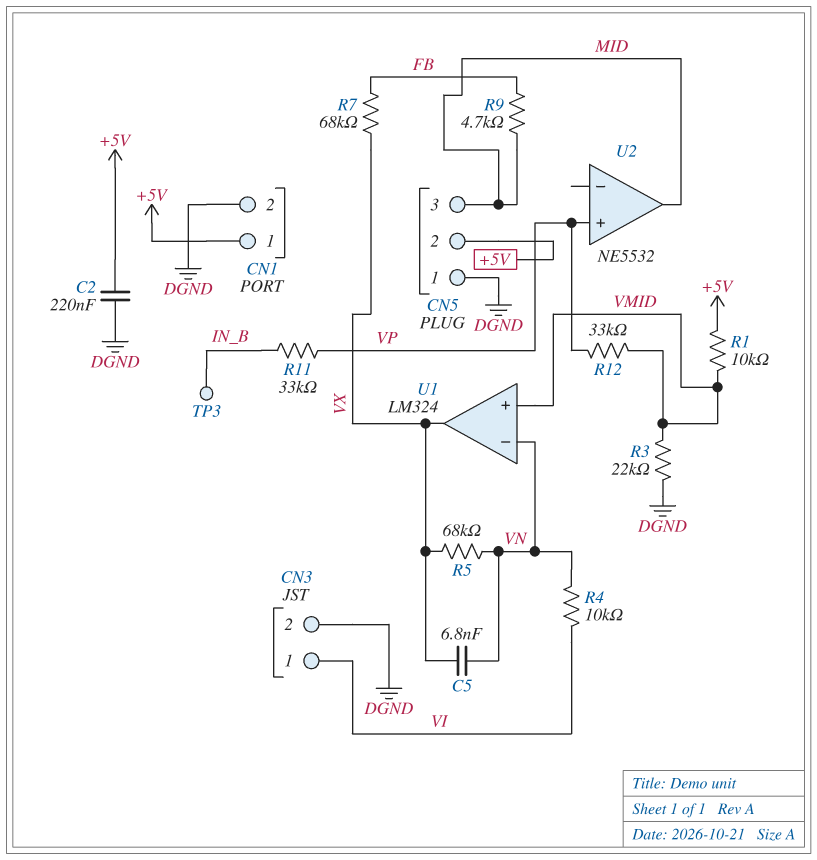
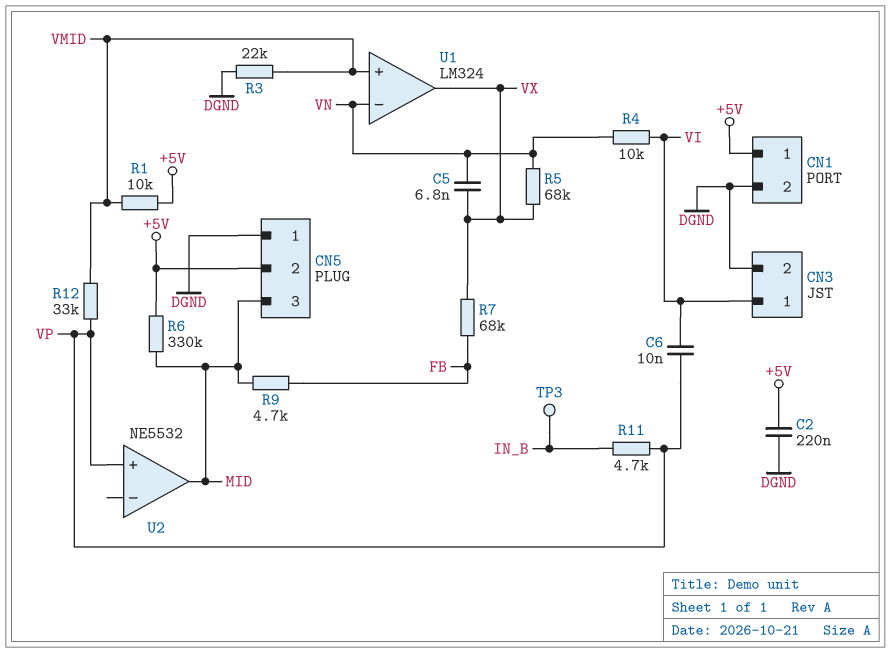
C6: none -> 10nF (VI, VP)
R6: none -> 330k (+5V, MID)
R11: 33k (IN_B, VP) -> 4.7k (IN_B, VP)

